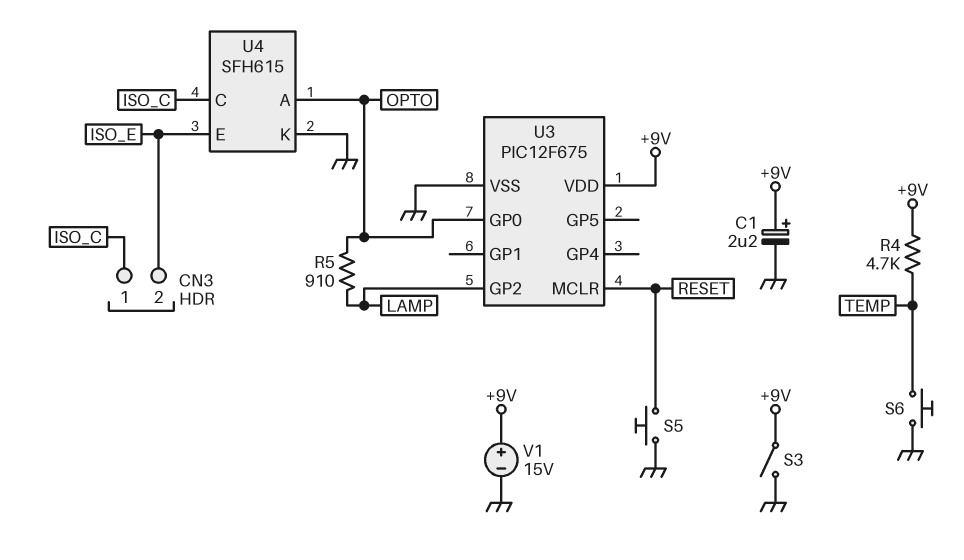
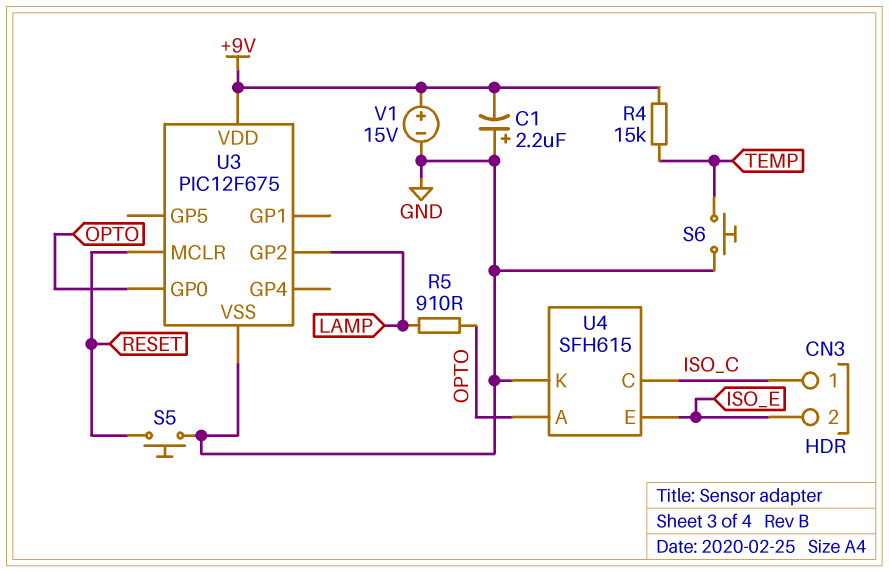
C1: 2.2uF (plus +9V, minus GND) -> 2.2uF (plus GND, minus +9V)
R4: 4.7k (+9V, TEMP) -> 15k (+9V, TEMP)
S3: switch (+9V, GND) -> none

